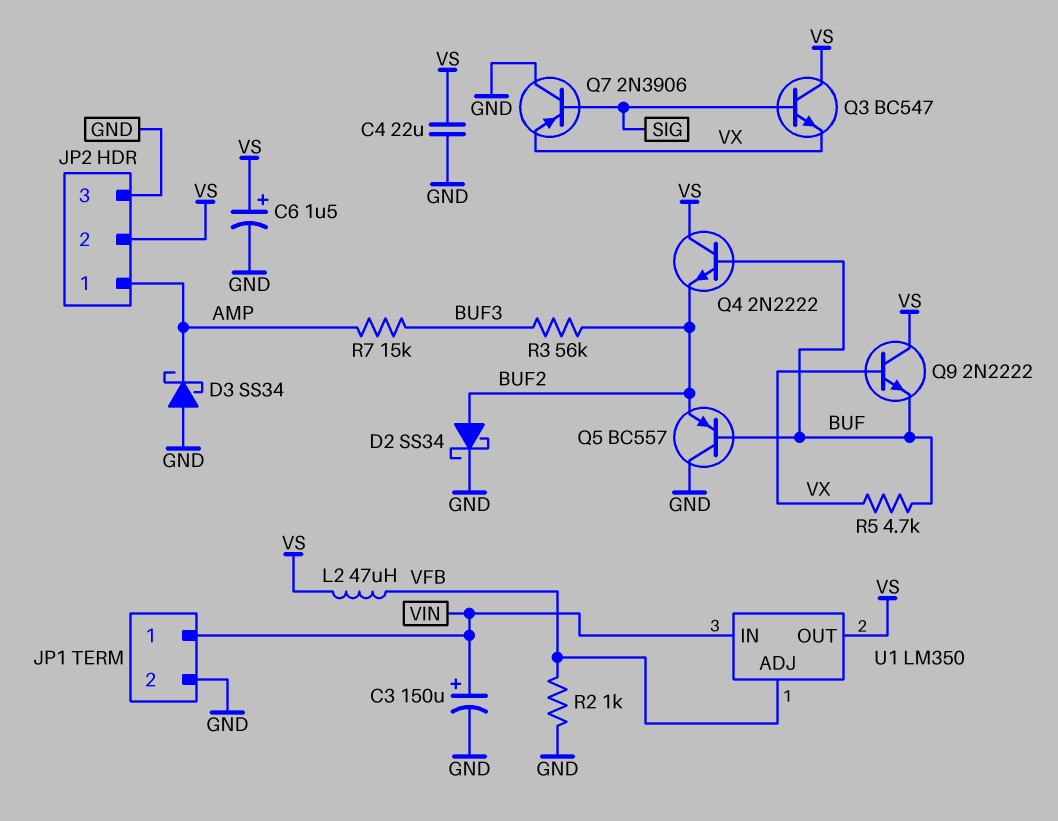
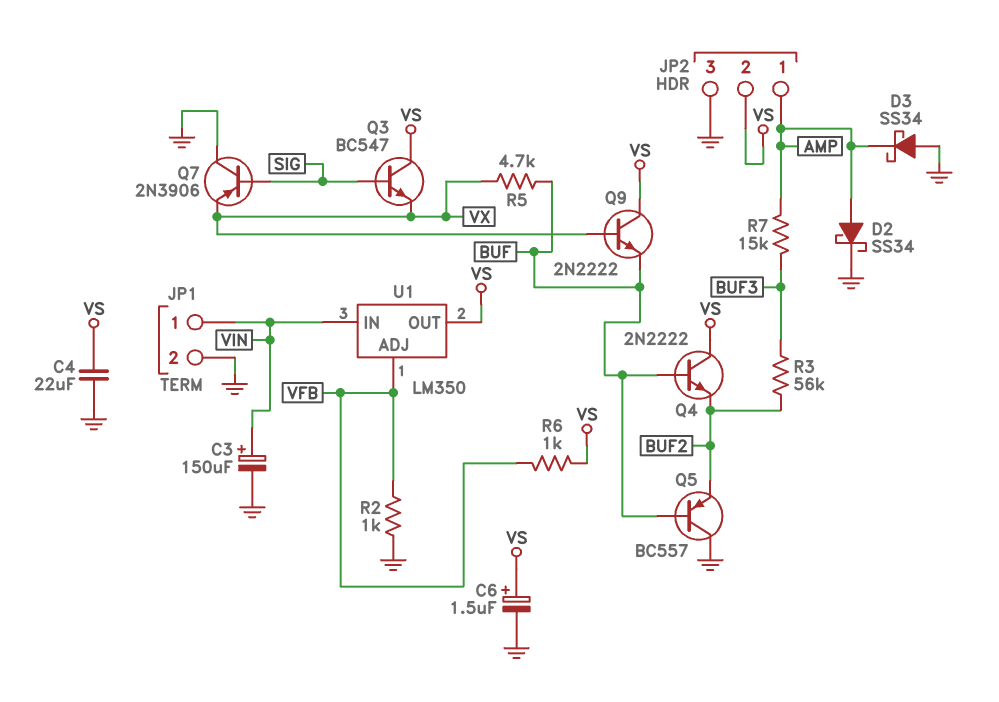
D2: schottky SS34 (A BUF2, K GND) -> schottky SS34 (A AMP, K GND)
L2: 47uH (VFB, VS) -> none
R6: none -> 1k (VFB, VS)

